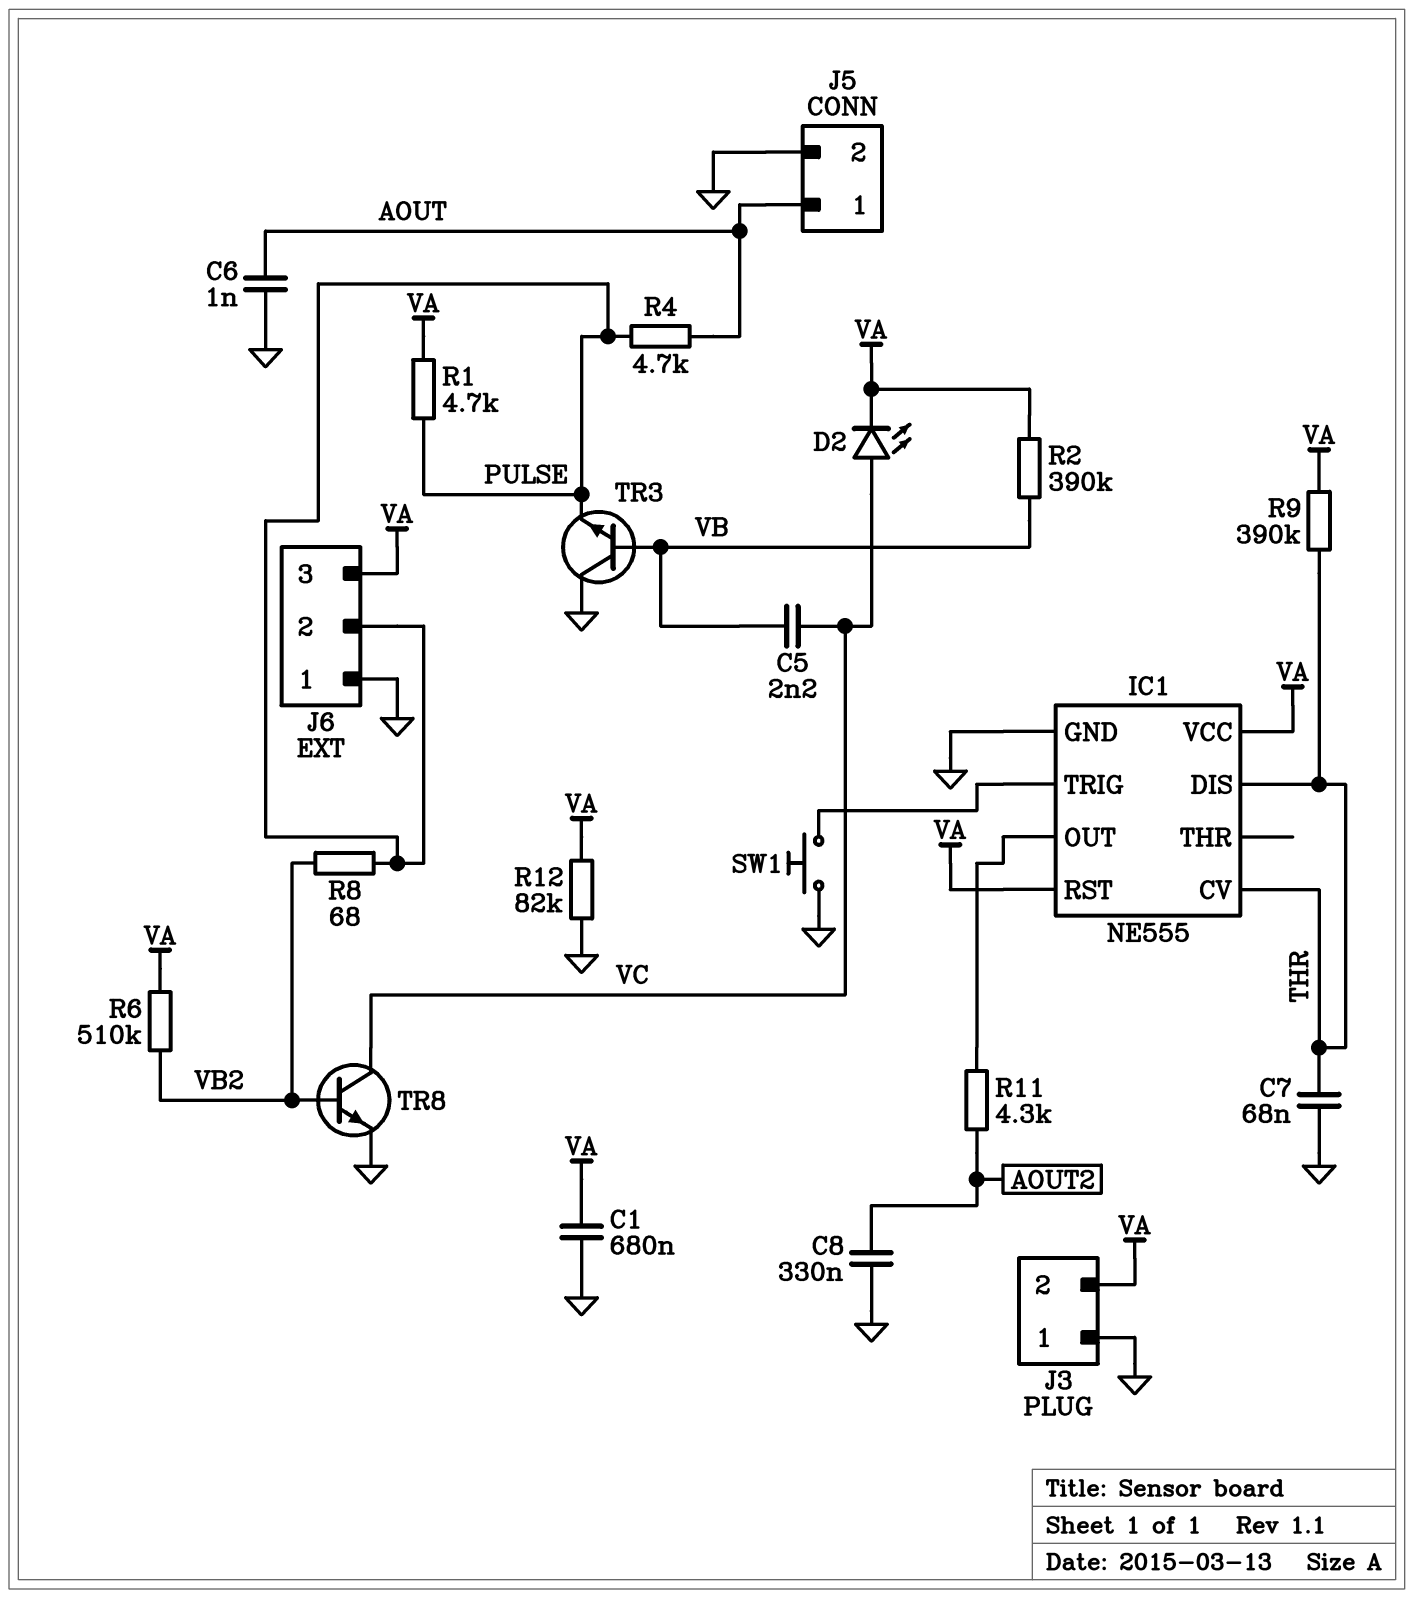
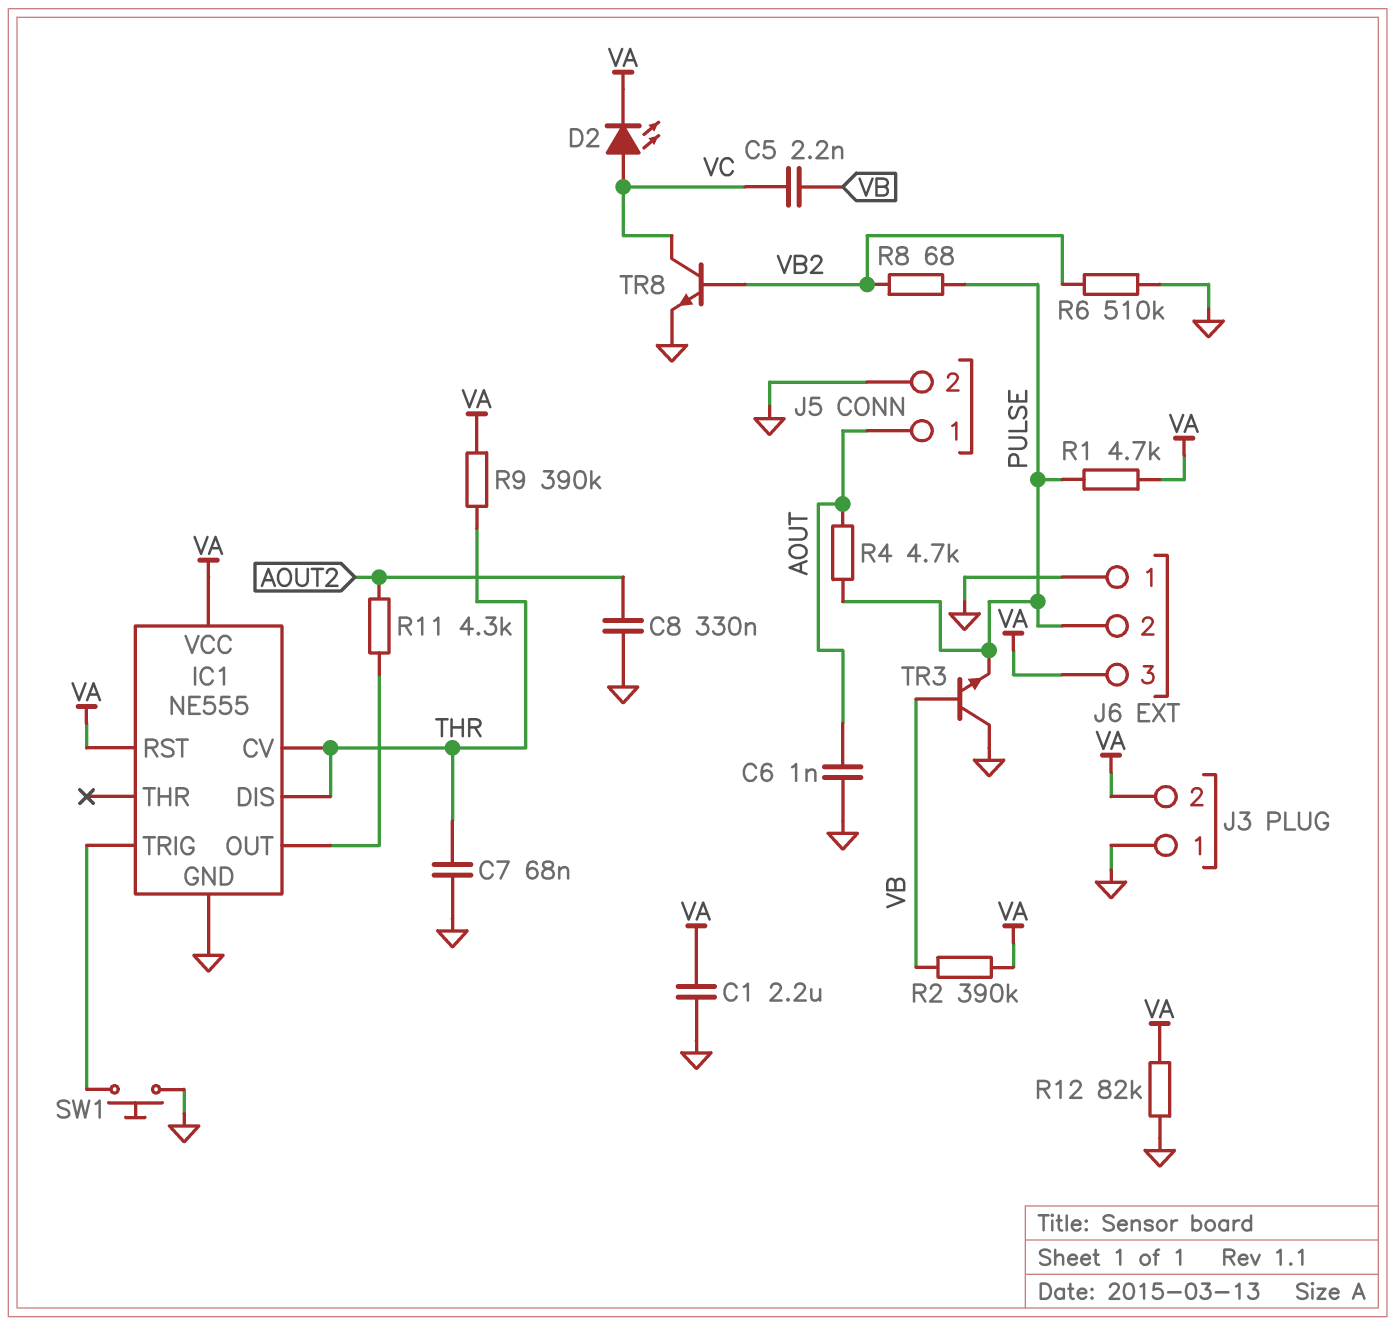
C1: 680nF (GND, VA) -> 2.2uF (GND, VA)
R6: 510k (VA, VB2) -> 510k (GND, VB2)

